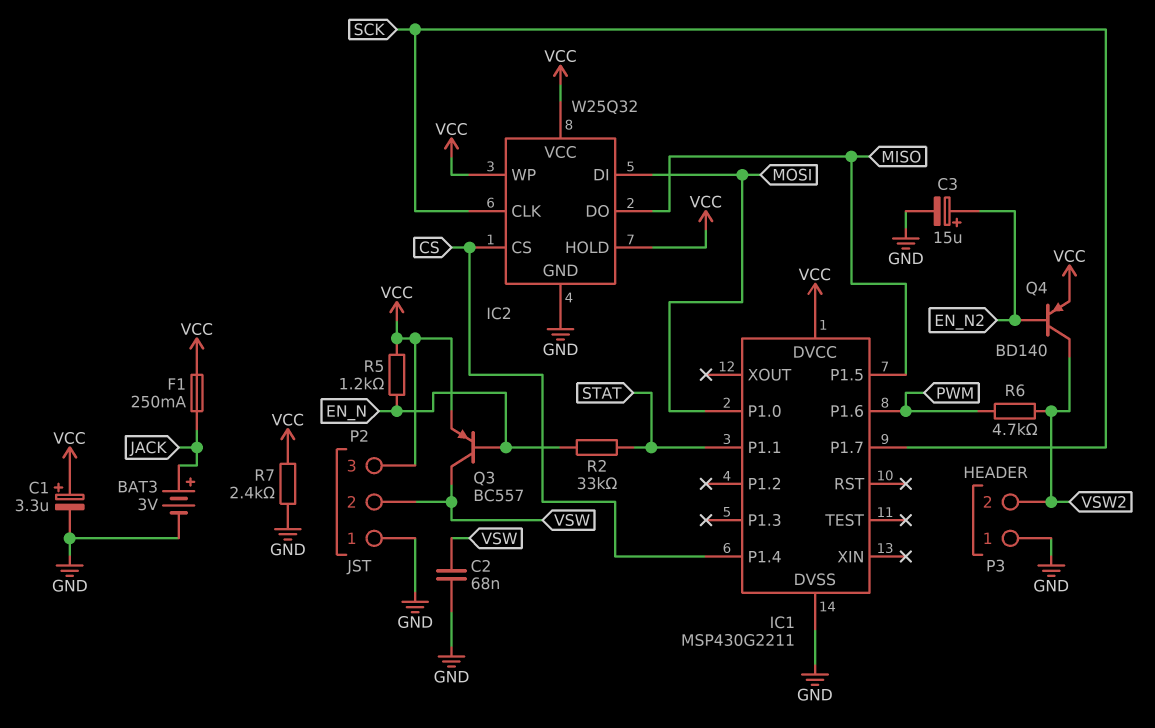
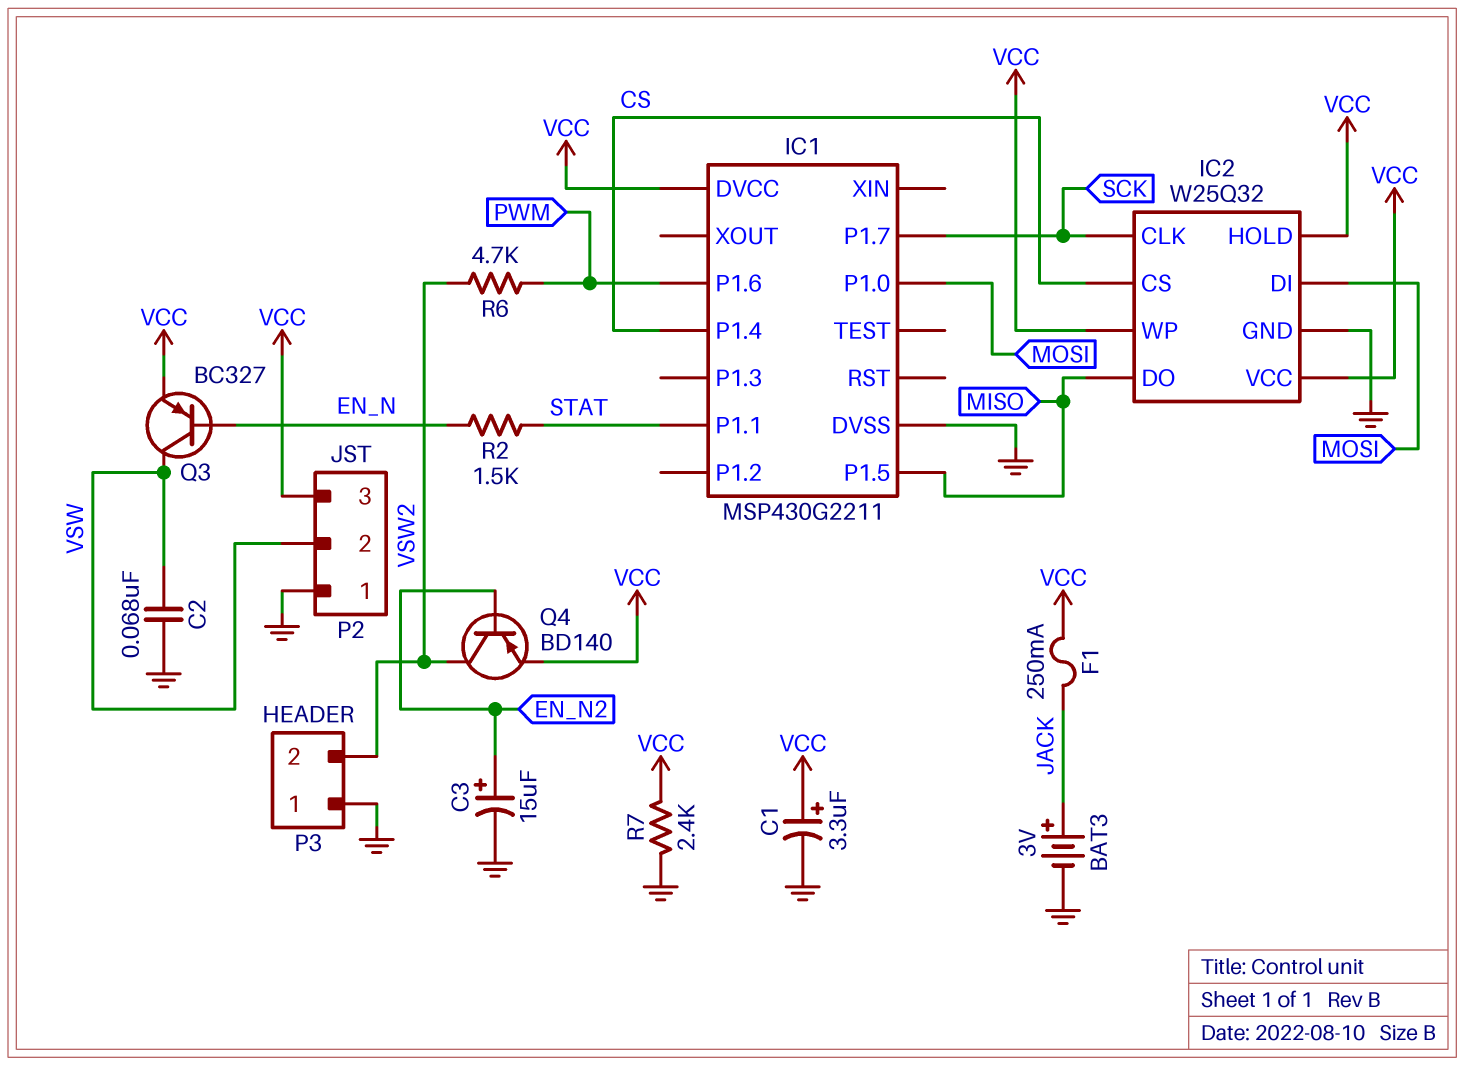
Q3: PNP BC557 (B EN_N, C VSW, E VCC) -> PNP BC327 (B EN_N, C VSW, E VCC)
R2: 33k (EN_N, STAT) -> 1.5k (EN_N, STAT)
R5: 1.2k (EN_N, VCC) -> none

